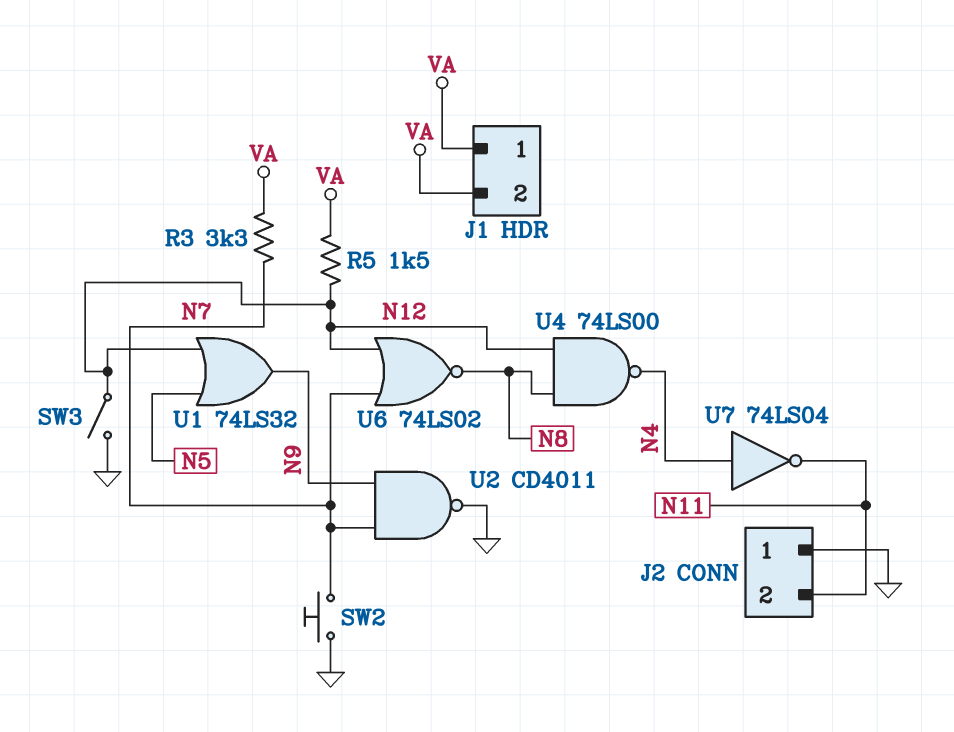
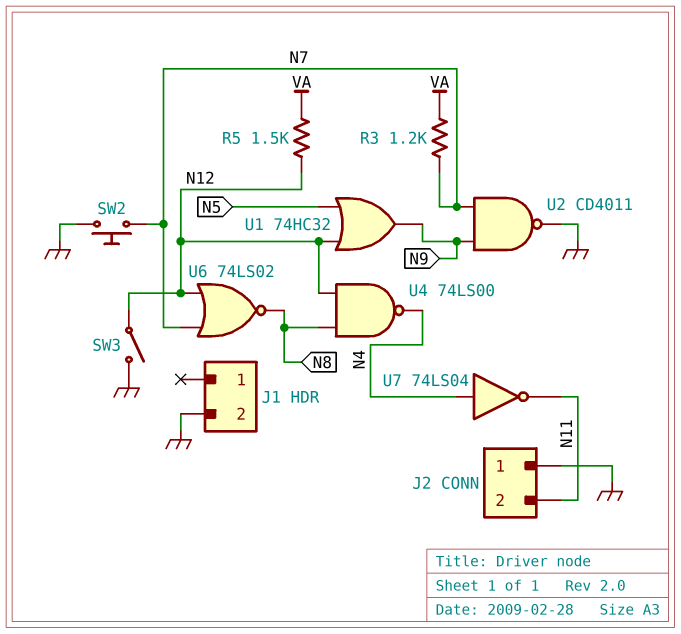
J1 pin 1: VA -> none
J1 pin 2: VA -> GND
R3: 3.3k (N7, VA) -> 1.2k (N7, VA)
U1: OR 74LS32 (in N5, in N12, out N9) -> OR 74HC32 (in N5, in N12, out N9)

